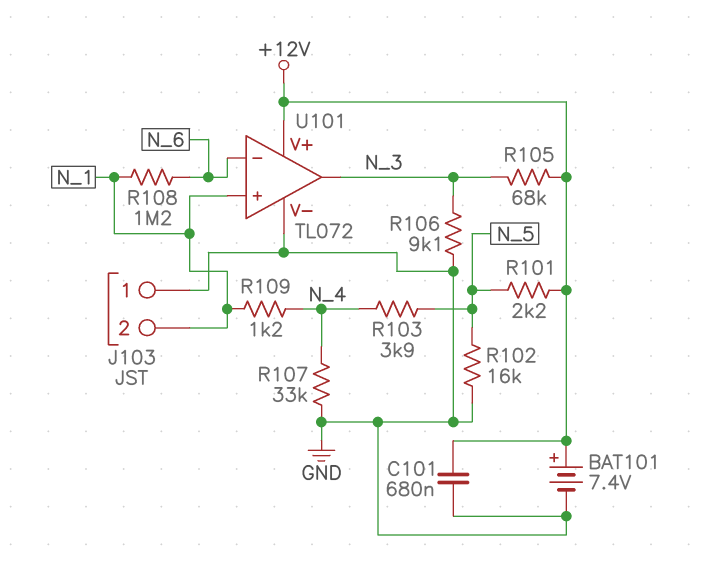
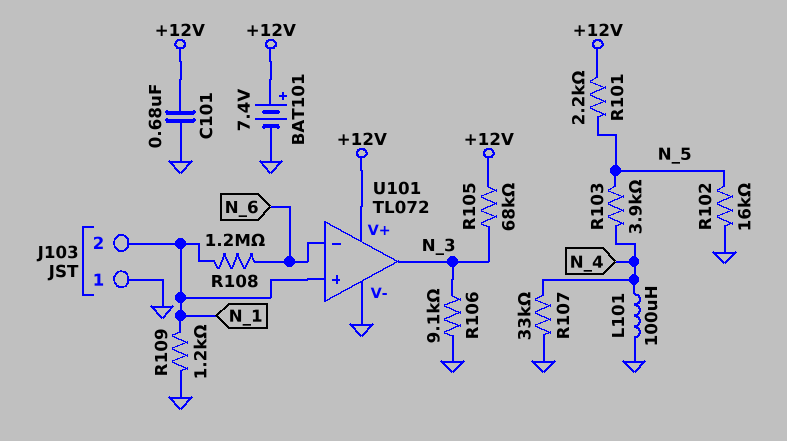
L101: none -> 100uH (GND, N_4)
R109: 1.2k (N_1, N_4) -> 1.2k (GND, N_1)

